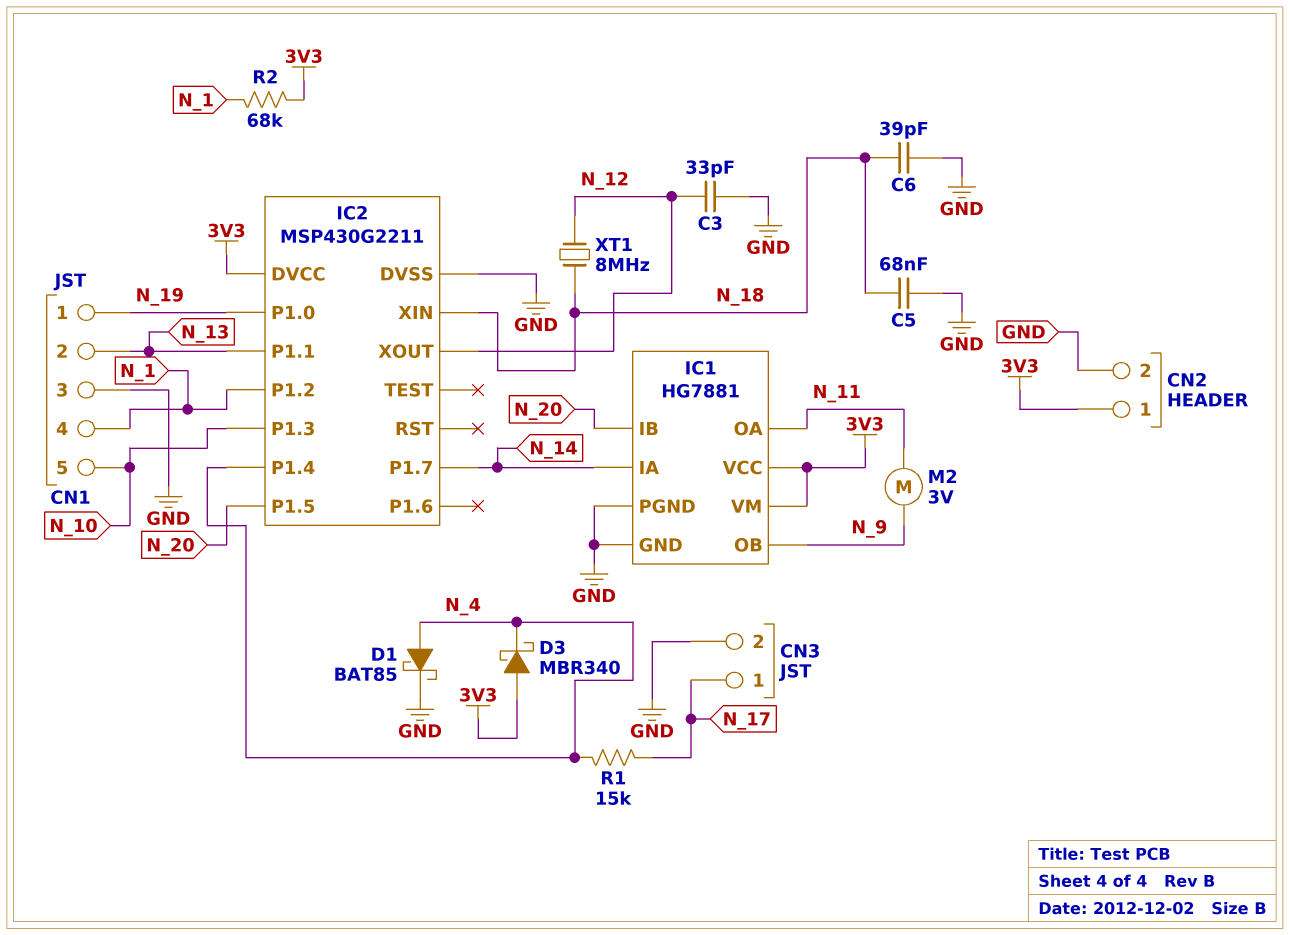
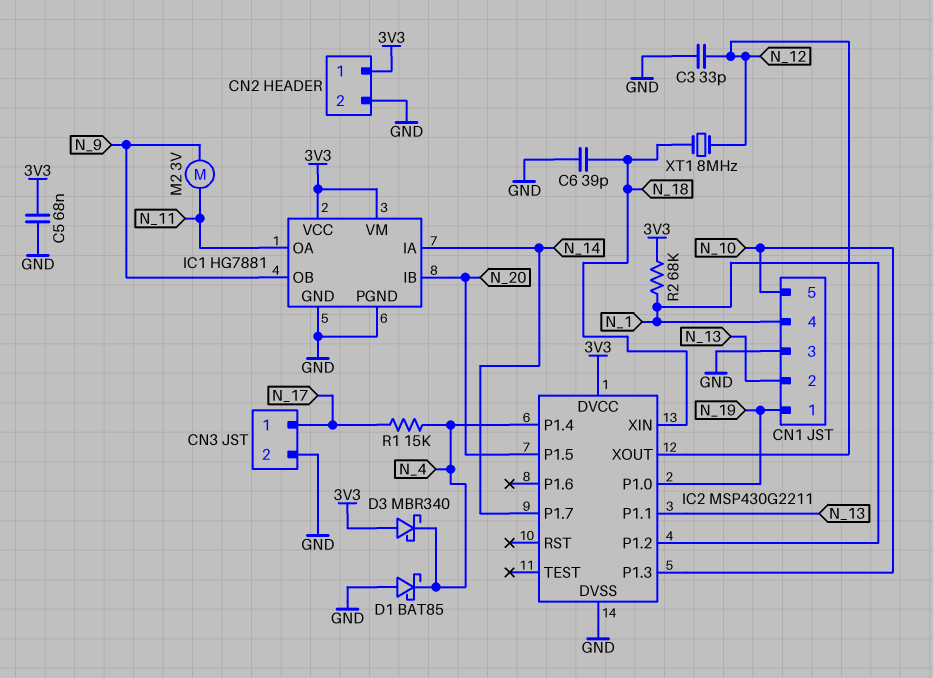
C5: 68nF (GND, N_18) -> 68nF (3V3, GND)
D1: schottky BAT85 (A N_4, K GND) -> schottky BAT85 (A GND, K N_4)

